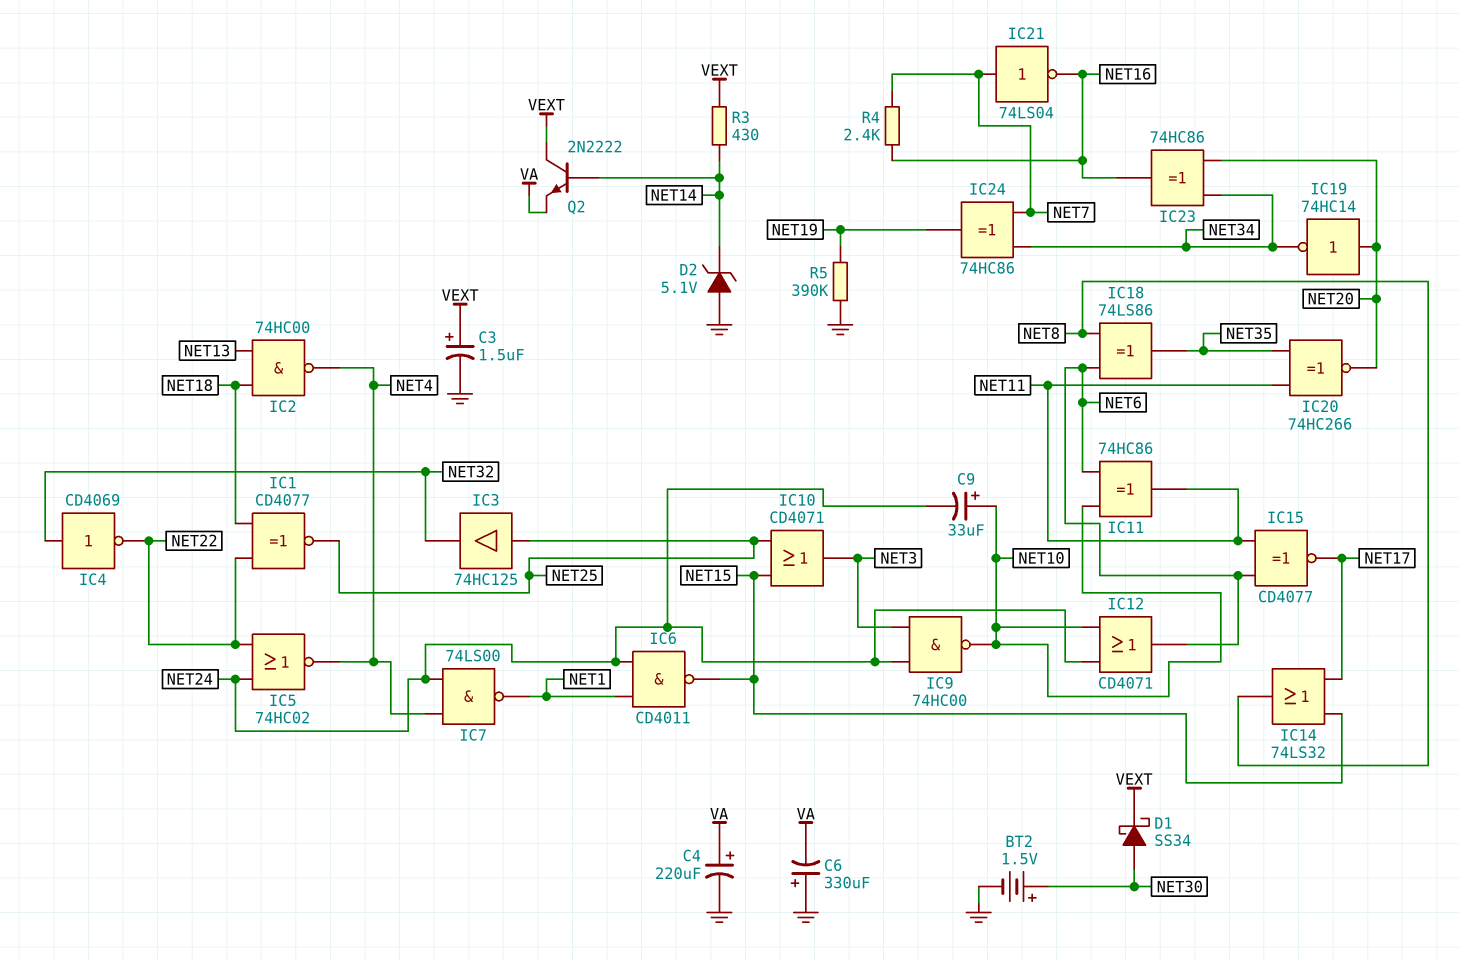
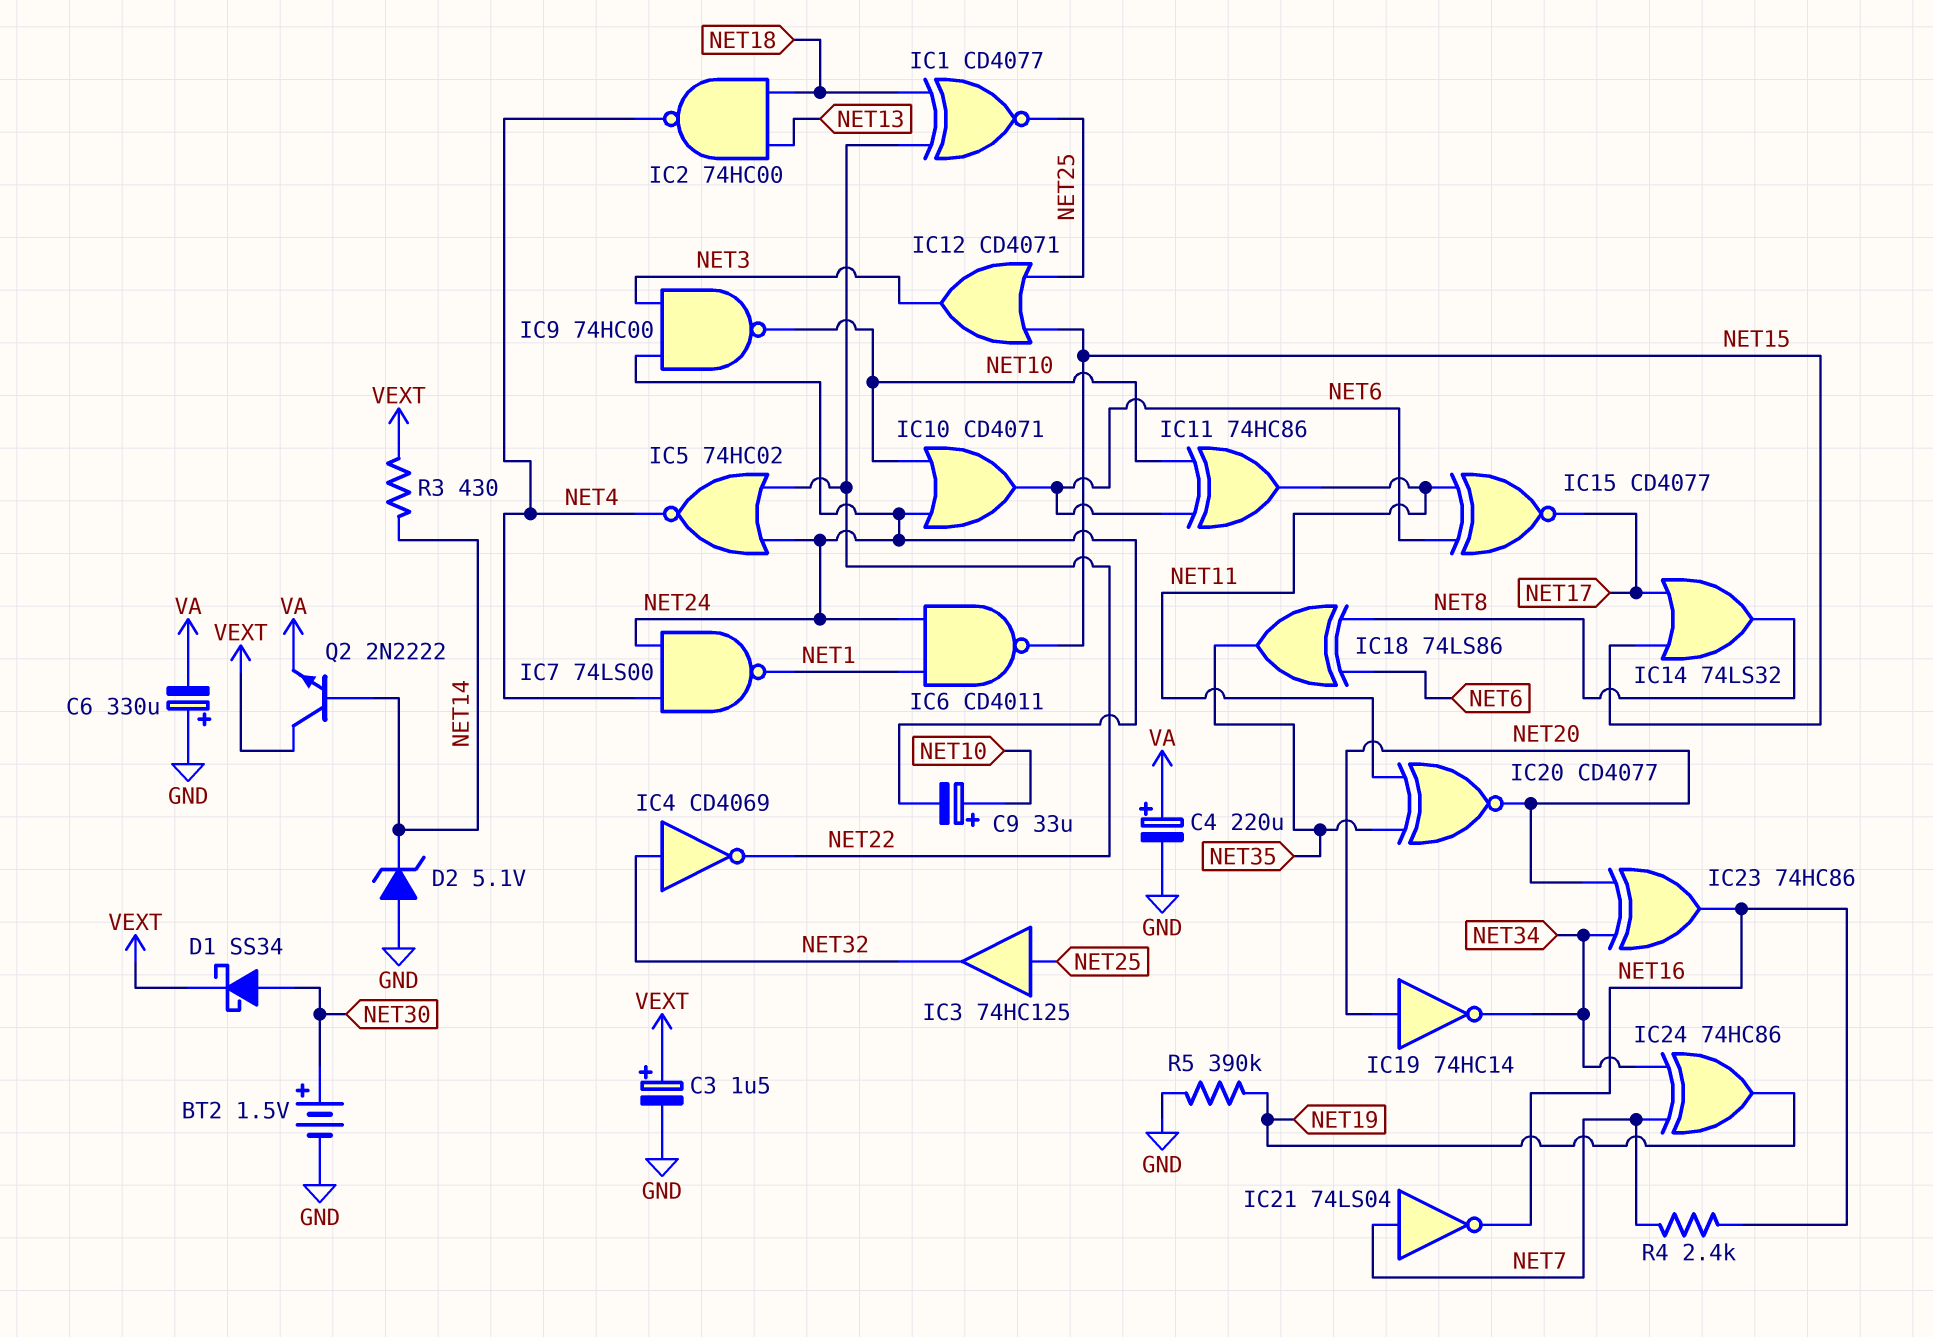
IC10: OR CD4071 (in NET15, in NET25, out NET3) -> OR CD4071 (in NET10, in NET24, out NET6)
IC12: OR CD4071 (in NET10, in NET24, out NET6) -> OR CD4071 (in NET15, in NET25, out NET3)
IC20: XNOR 74HC266 (in NET11, in NET35, out NET20) -> XNOR CD4077 (in NET11, in NET35, out NET20)

